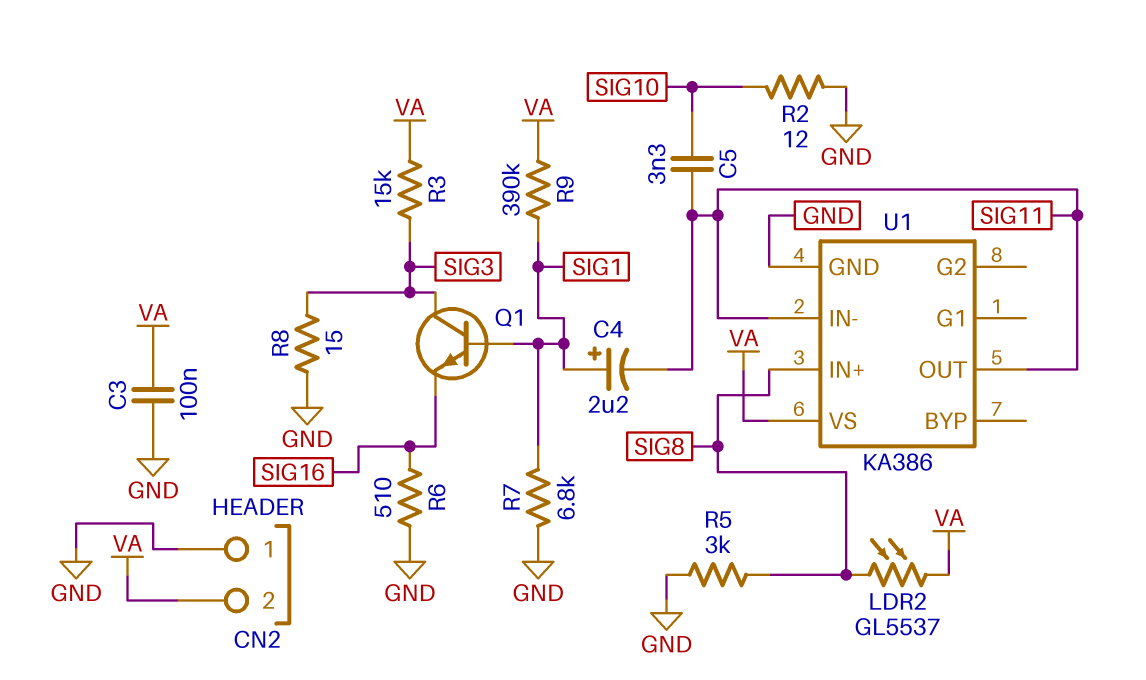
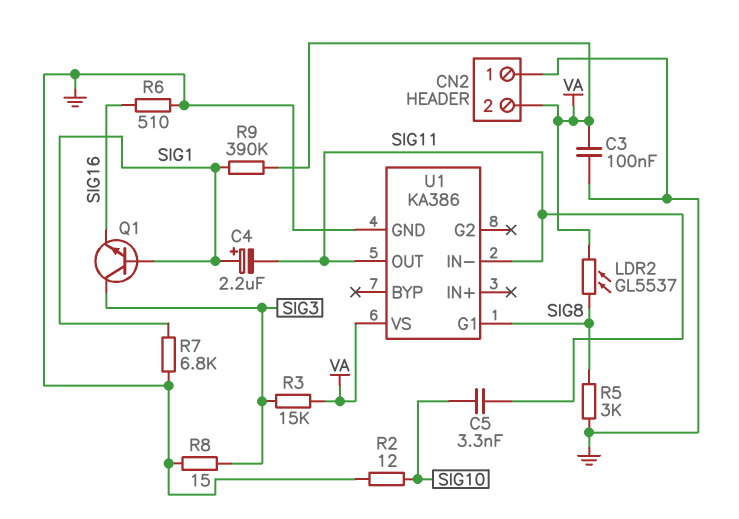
U1 pin G1: none -> SIG8
U1 pin IN+: SIG8 -> none

